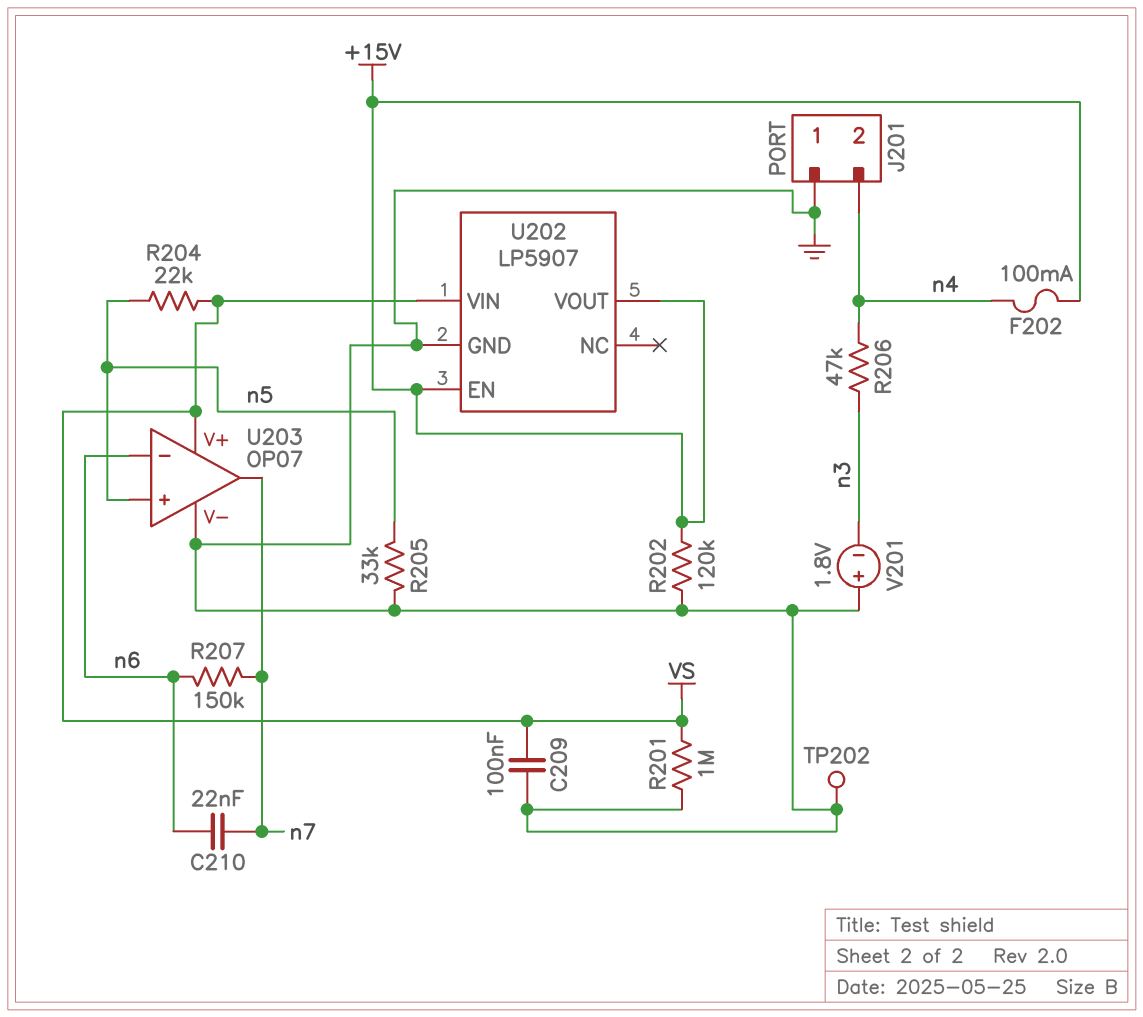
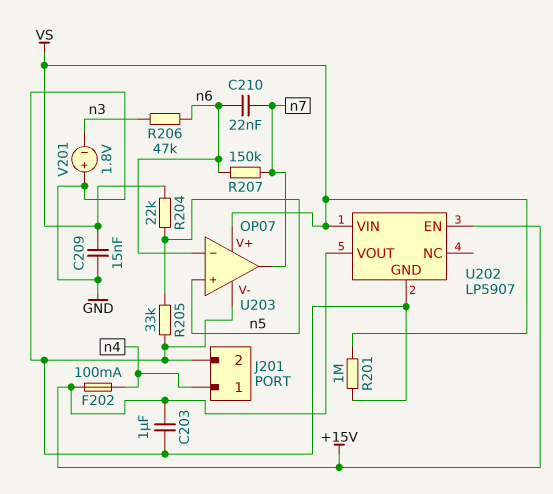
C203: none -> 1uF (+15V, GND)
C209: 100nF (GND, VS) -> 15nF (GND, VS)
J201 pin 1: GND -> n4
J201 pin 2: n4 -> GND
R202: 120k (+15V, GND) -> none
R206: 47k (n3, n4) -> 47k (n3, n6)
TP202: test point (GND) -> none

